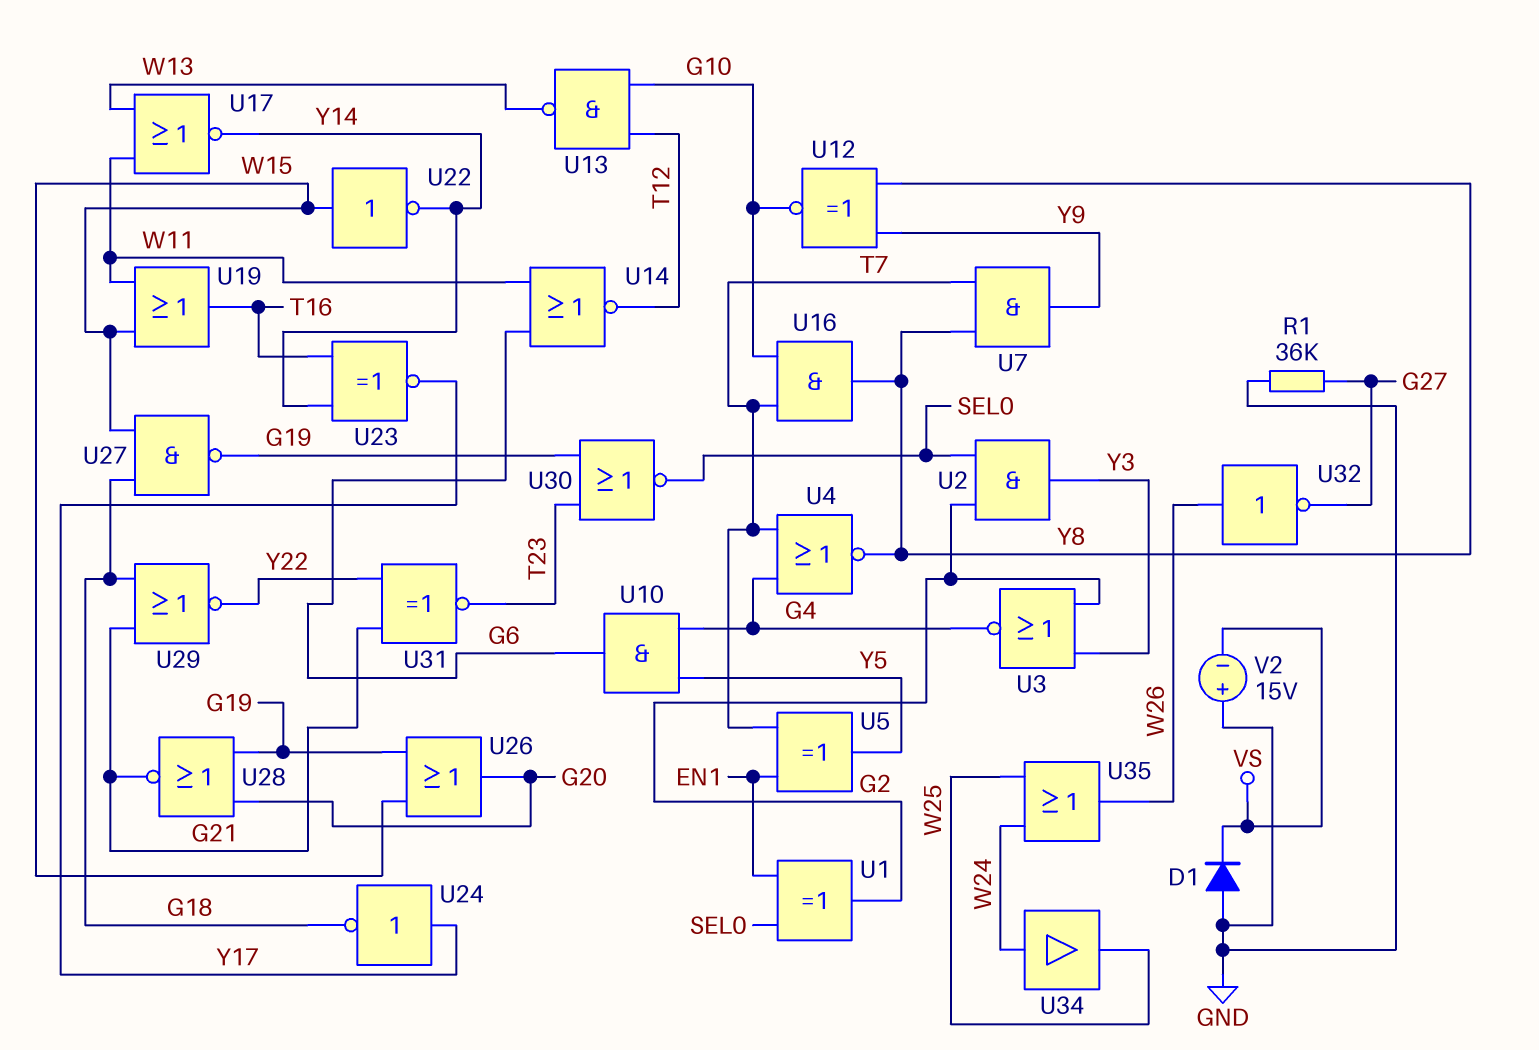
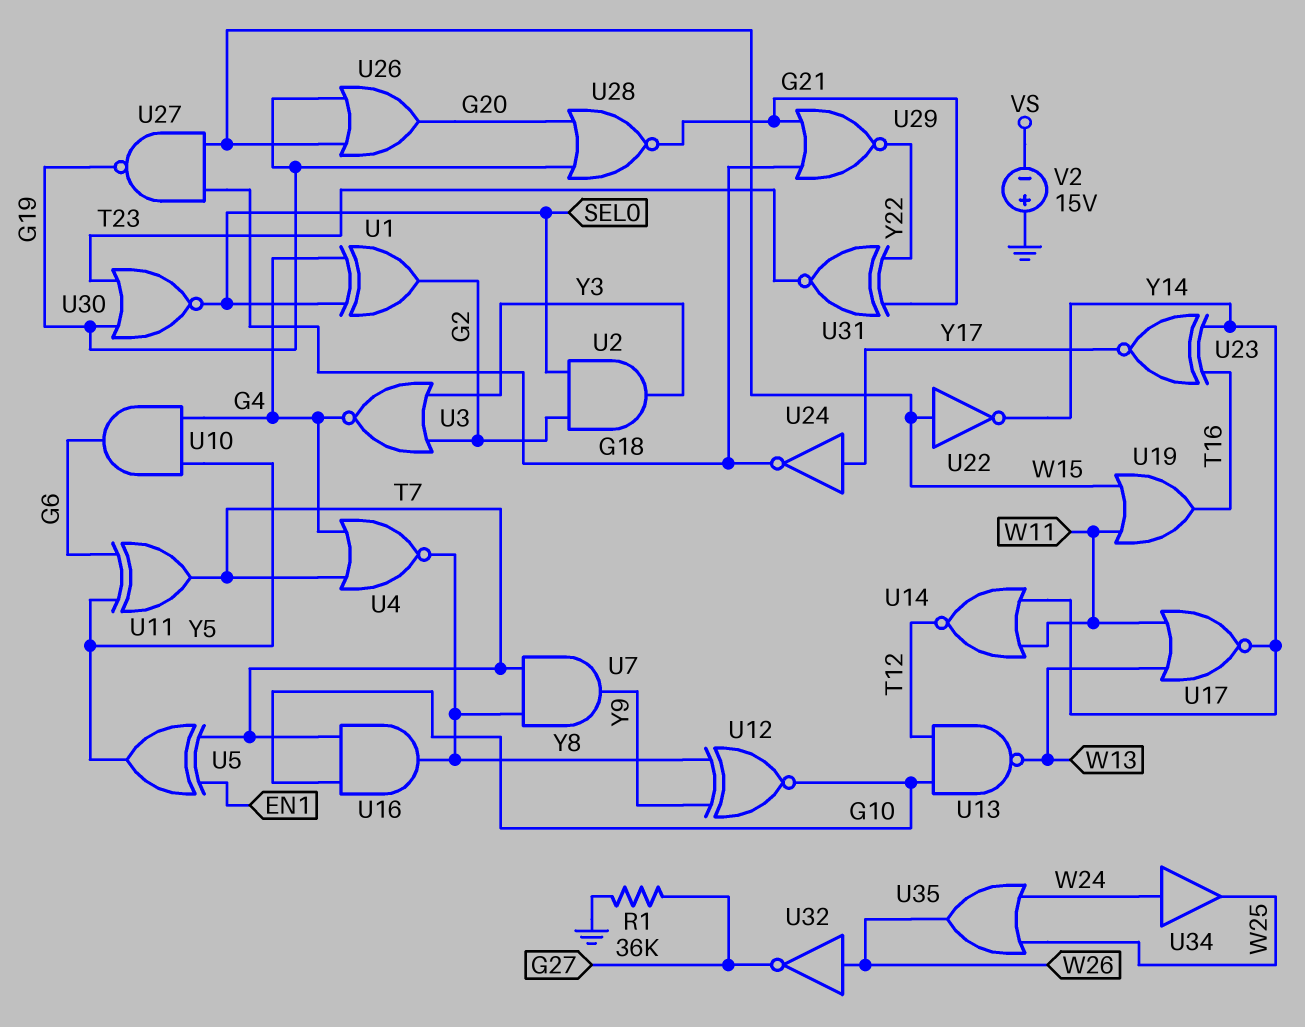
D1: diode (A GND, K VS) -> none
U1: XOR (in EN1, in SEL0, out G2) -> XOR (in G4, in SEL0, out G2)
U11: none -> XOR (in G6, in Y5, out T7)
U14: NOR (in G6, in W11, out T12) -> NOR (in W11, in Y14, out T12)

